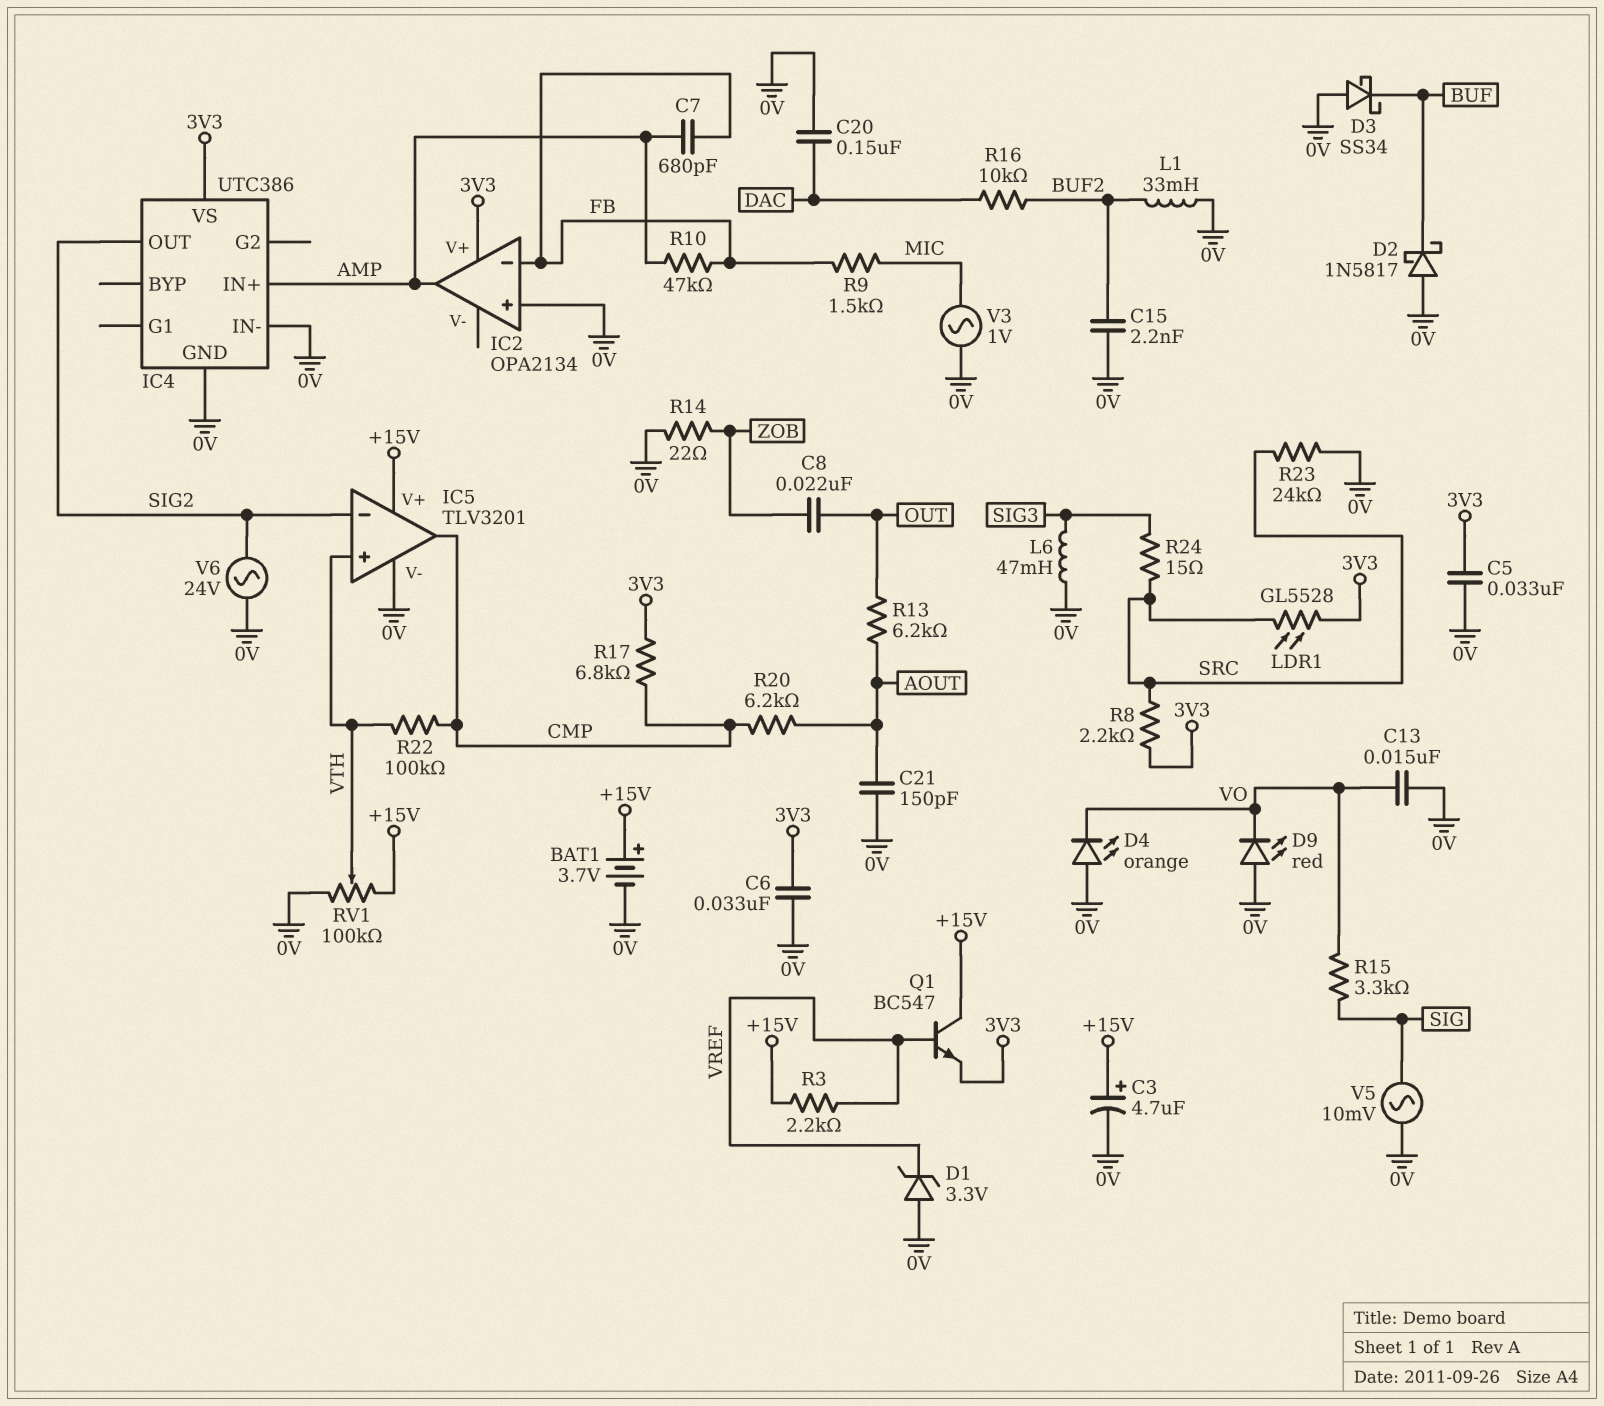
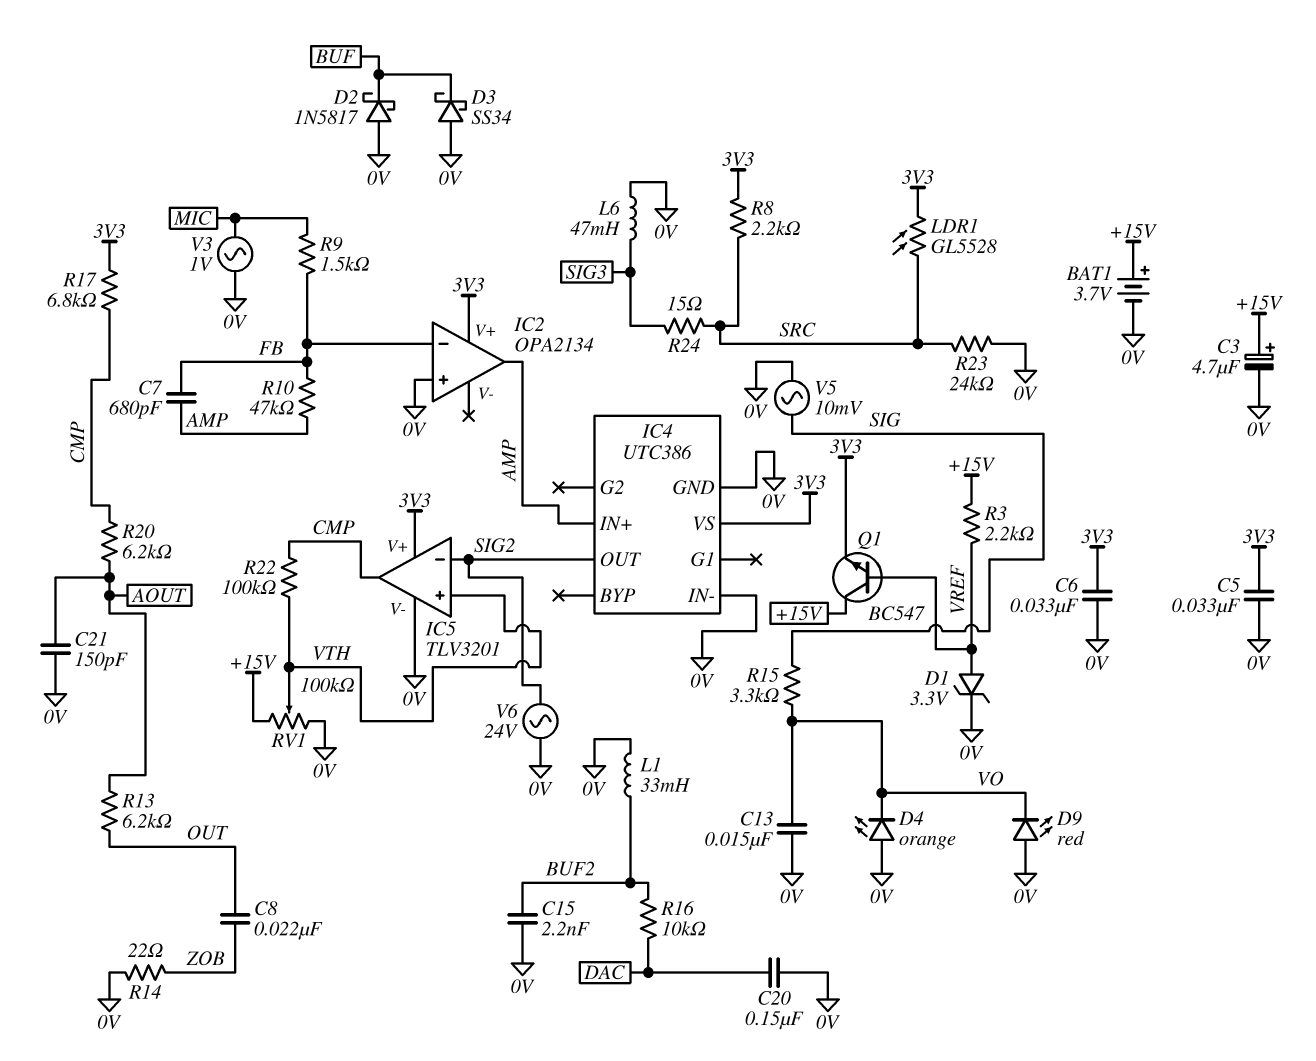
D1: zener 3.3V (A 0V, K VREF) -> zener 3.3V (A VREF, K 0V)
IC5 pin V+: +15V -> 3V3

